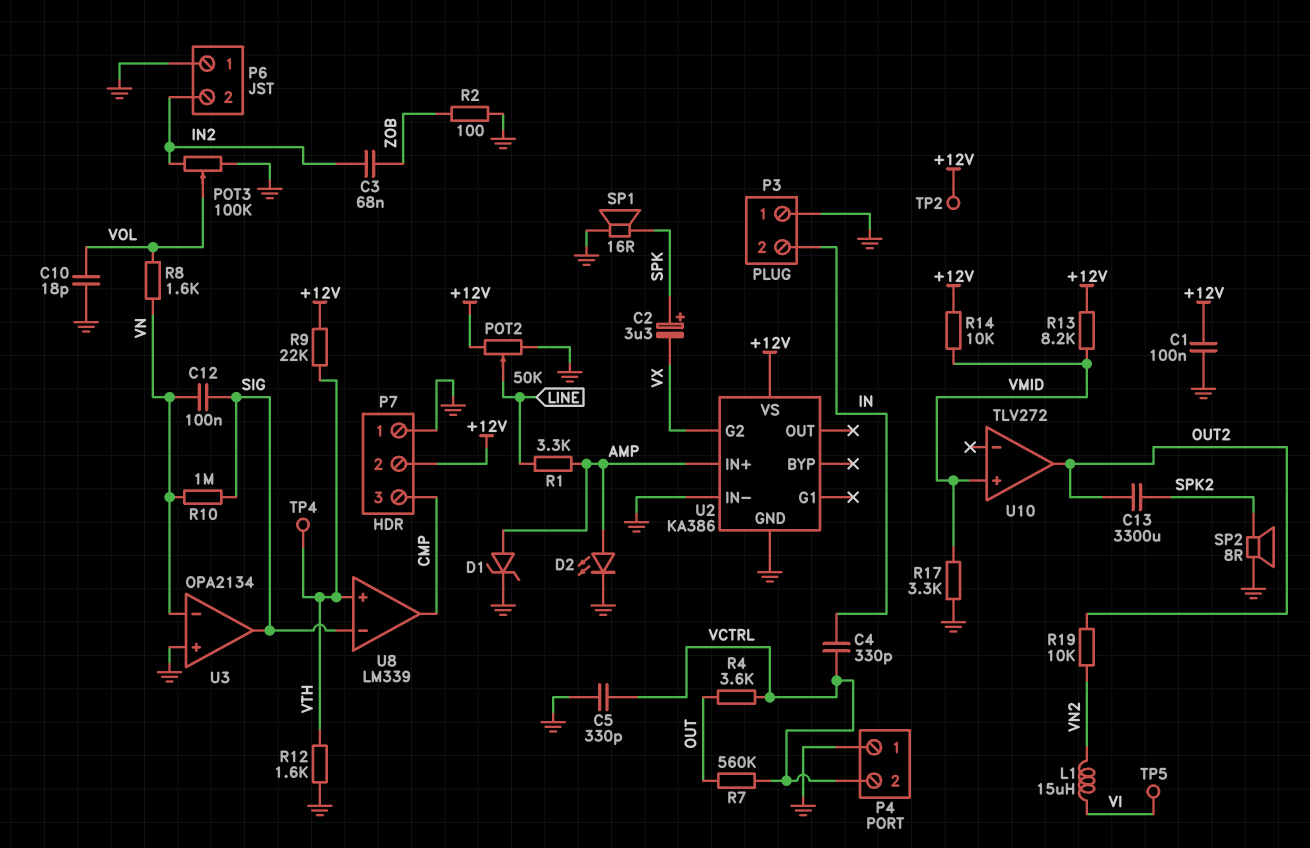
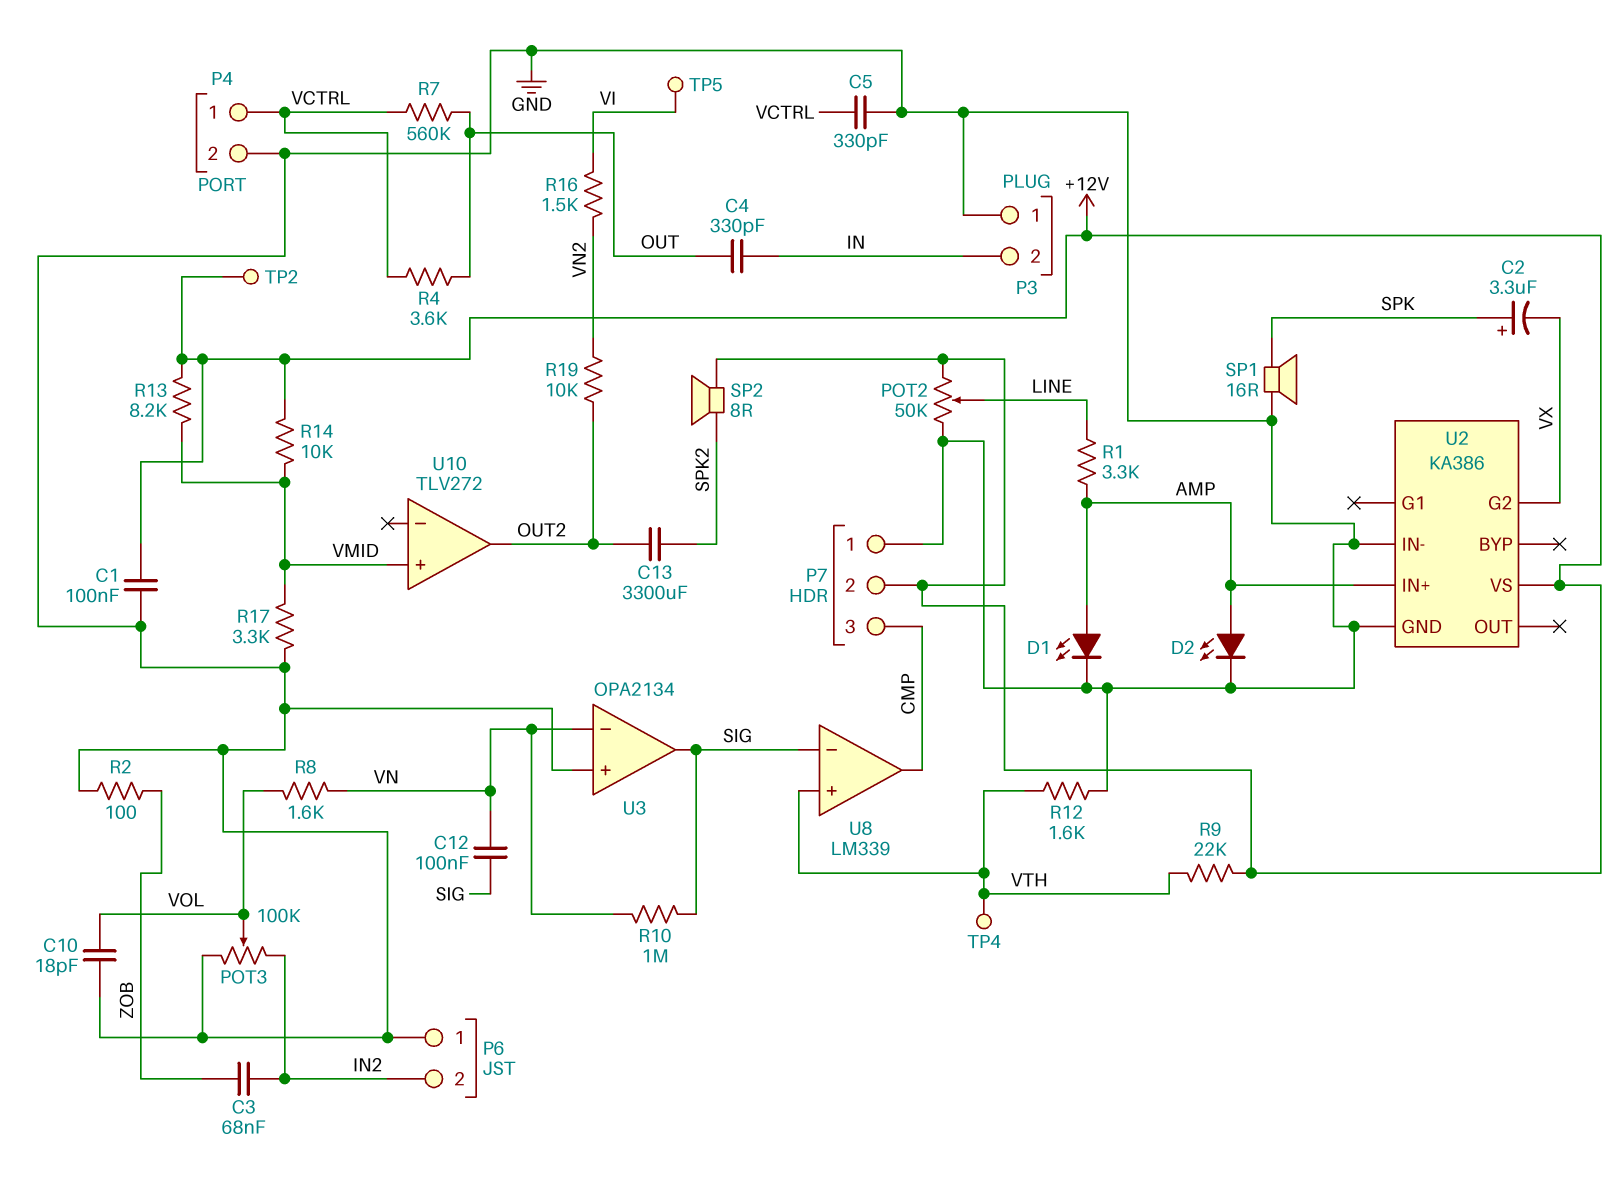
C4: 330pF (IN, VCTRL) -> 330pF (IN, OUT)
D1: zener (A AMP, K GND) -> LED (A AMP, K GND)
L1: 15uH (VI, VN2) -> none
P4 pin 1: GND -> VCTRL
P4 pin 2: VCTRL -> GND
R16: none -> 1.5k (VI, VN2)
SP2: speaker 8R (GND, SPK2) -> speaker 8R (+12V, SPK2)

